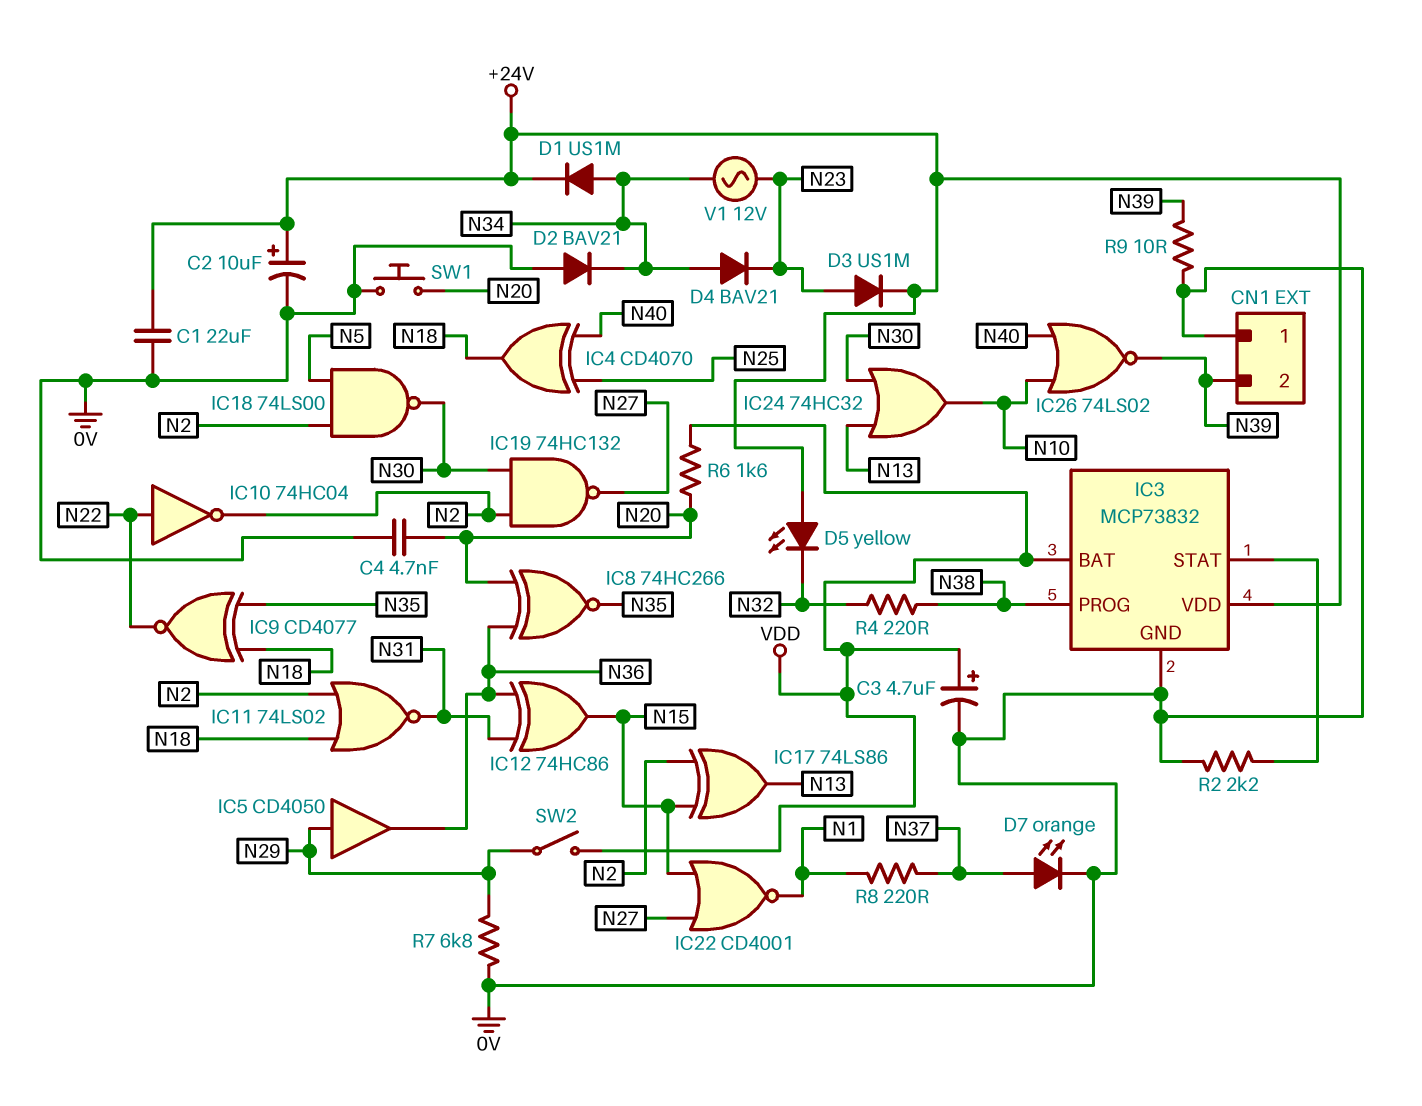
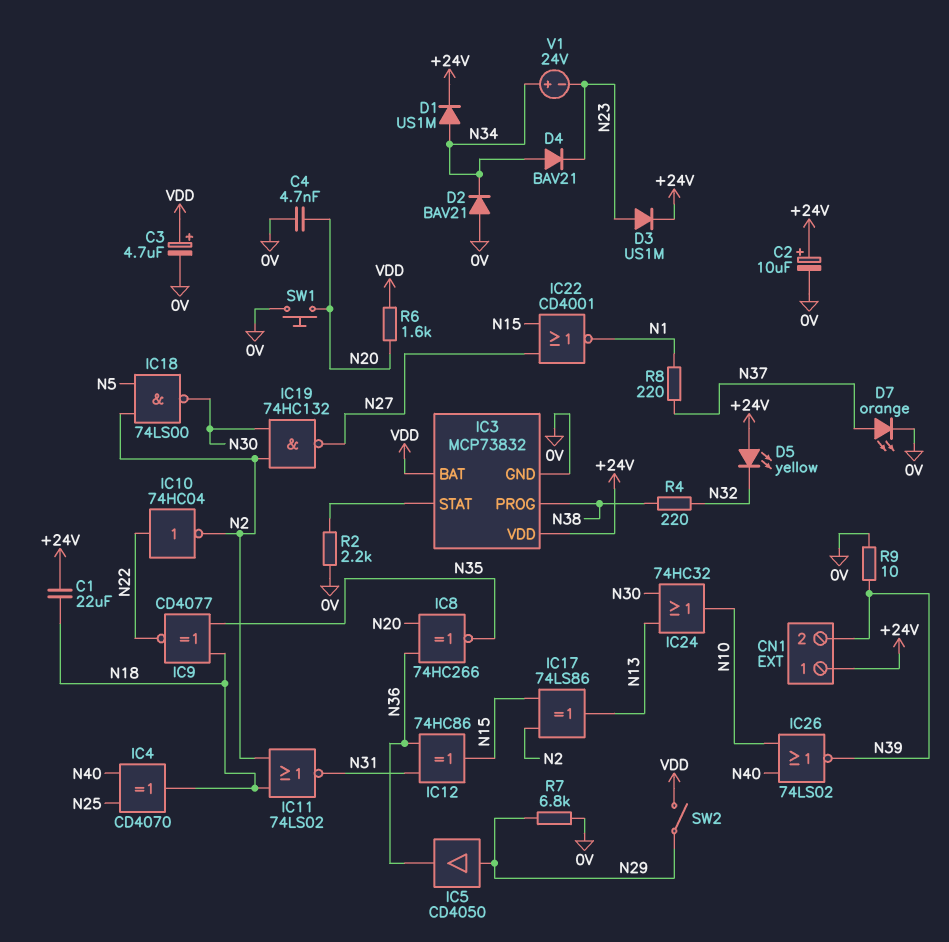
C1: 22uF (+24V, 0V) -> 22uF (+24V, N18)
CN1 pin 1: 0V -> +24V
V1: AC 12V (N23, N34) -> 24V (plus N34, minus N23)

